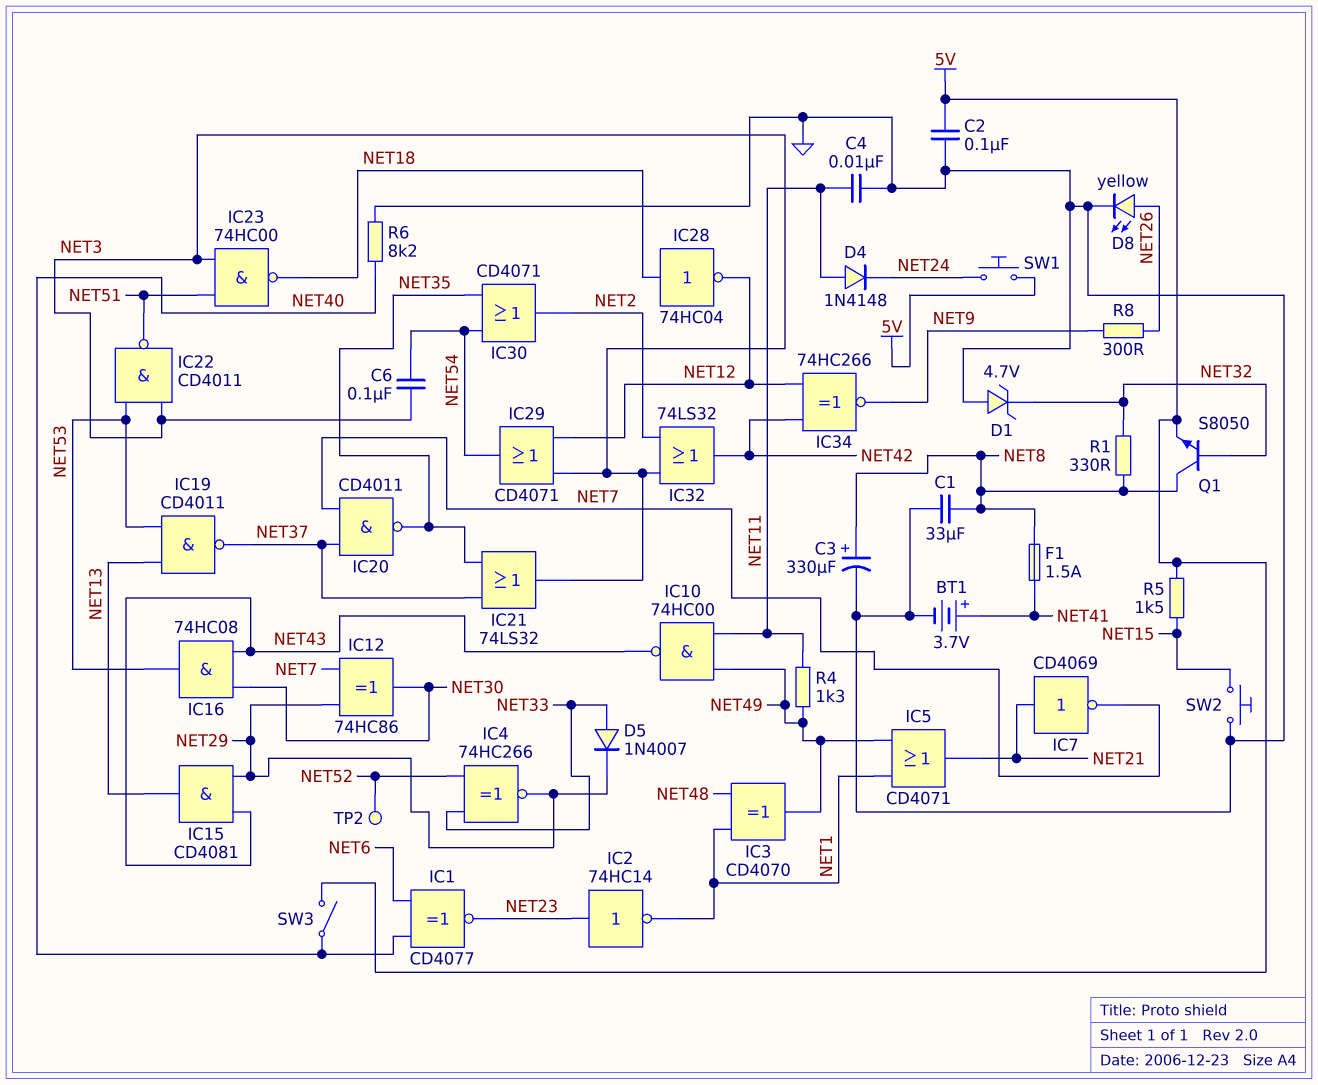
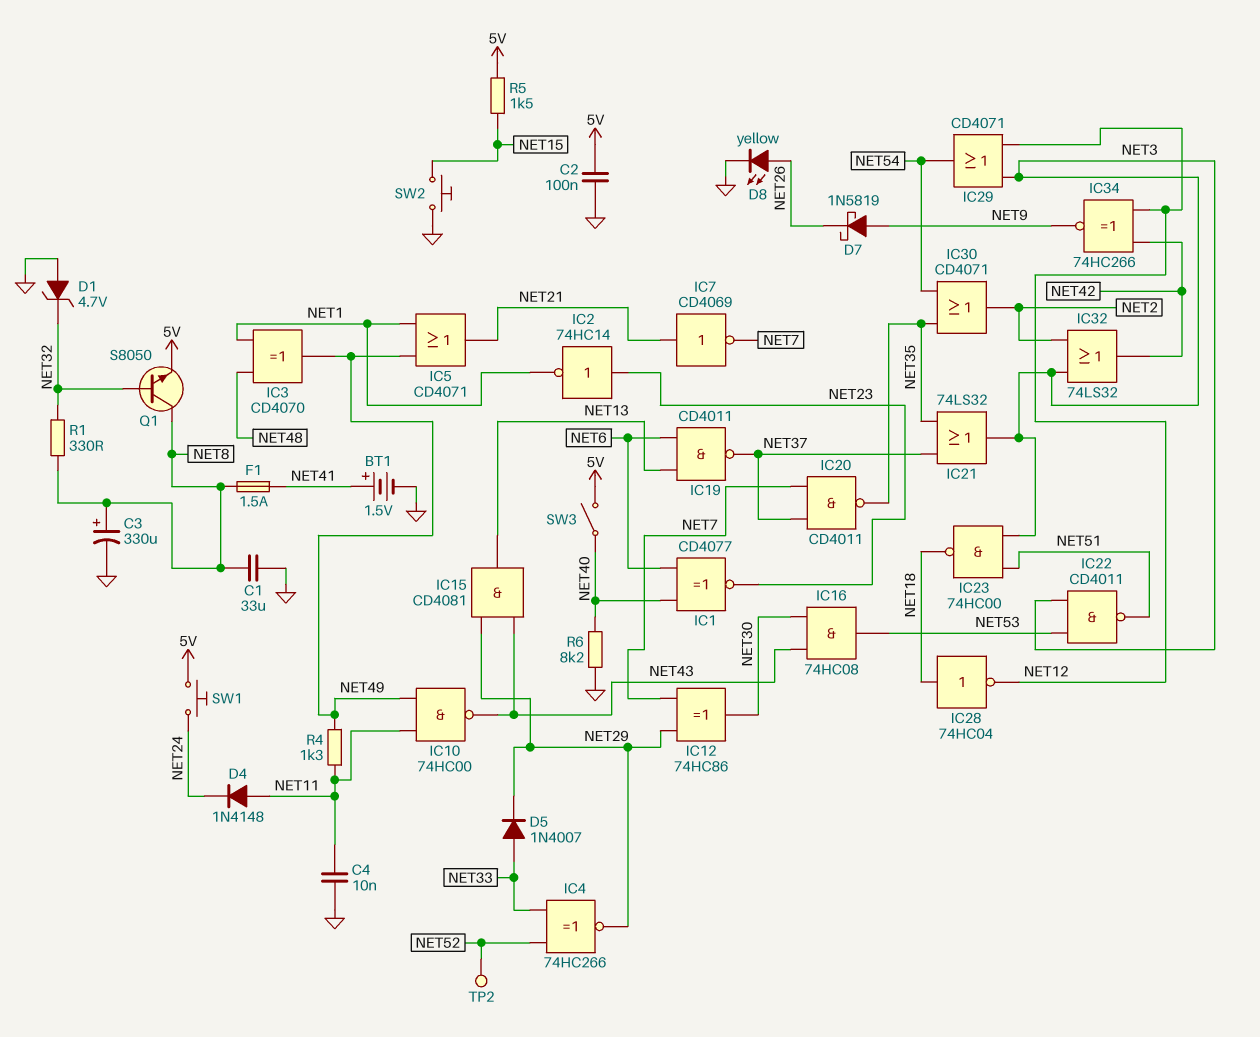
BT1: 3.7V (plus NET41, minus GND) -> 1.5V (plus NET41, minus GND)
C6: 100nF (NET3, NET54) -> none
D7: none -> schottky 1N5819 (A NET9, K NET26)
IC19: NAND CD4011 (in NET13, in NET53, out NET37) -> NAND CD4011 (in NET6, in NET13, out NET37)
R8: 300 (NET9, NET26) -> none

